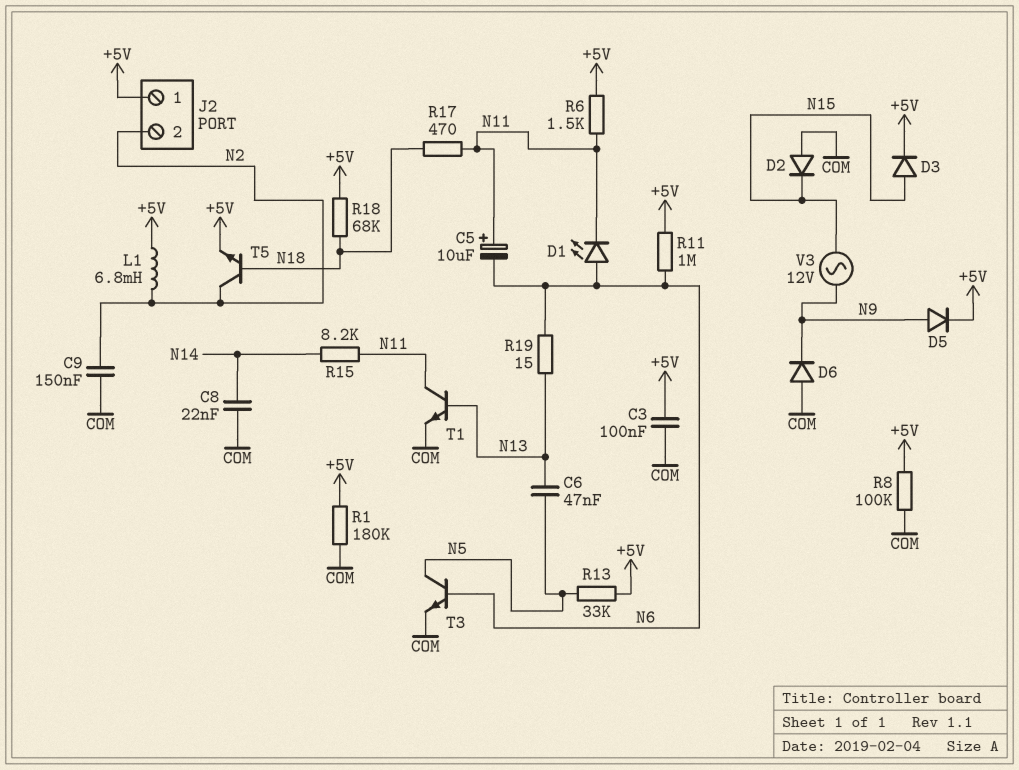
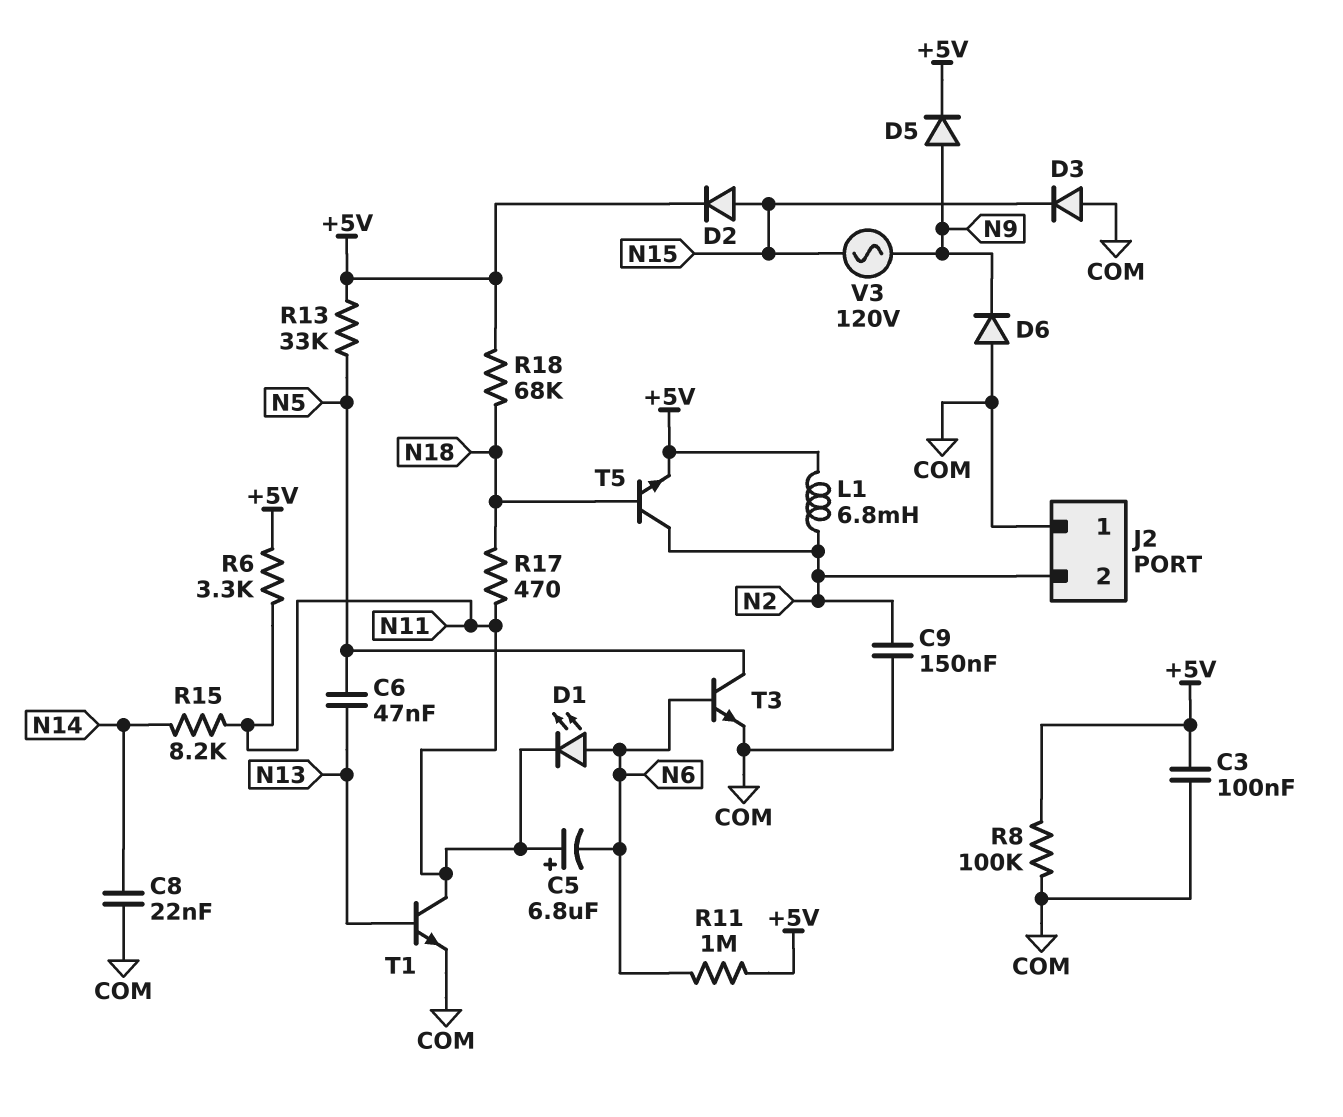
C5: 10uF (plus N11, minus N6) -> 6.8uF (plus N11, minus N6)
D2: diode (A COM, K N15) -> diode (A N15, K +5V)
D3: diode (A N15, K +5V) -> diode (A COM, K N15)
J2 pin 1: +5V -> COM
R1: 180k (+5V, COM) -> none
R6: 1.5k (+5V, N11) -> 3.3k (+5V, N11)
R19: 15 (N6, N13) -> none
V3: AC 12V (N9, N15) -> AC 120V (N9, N15)

